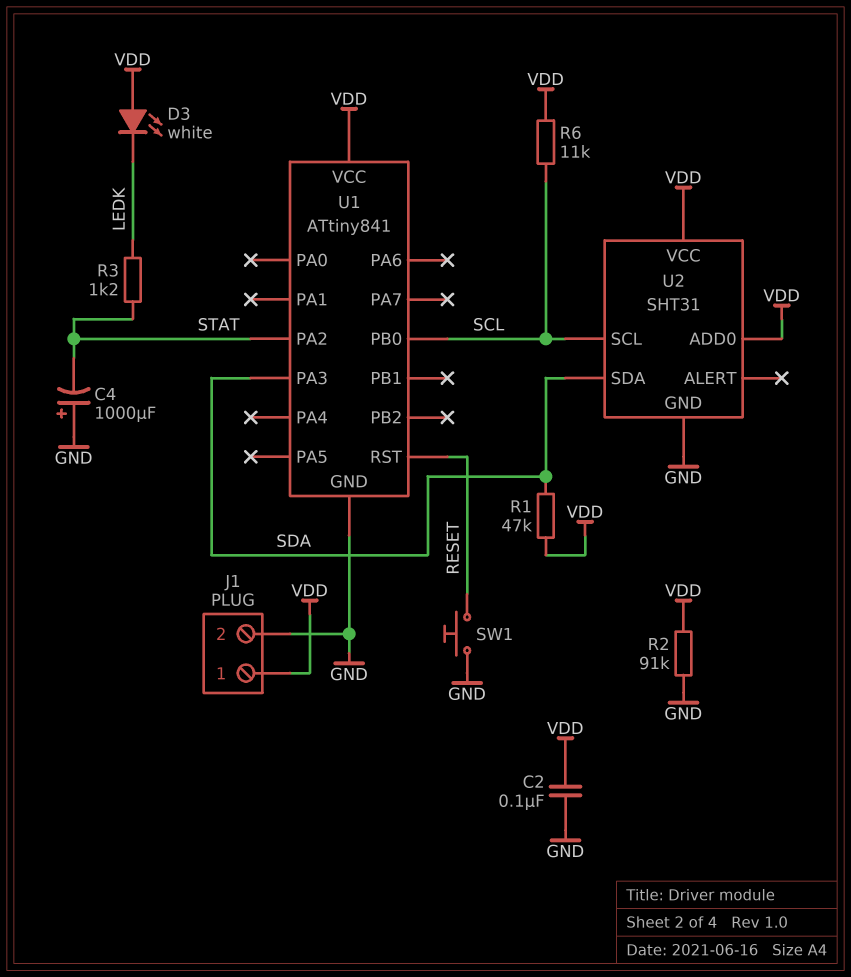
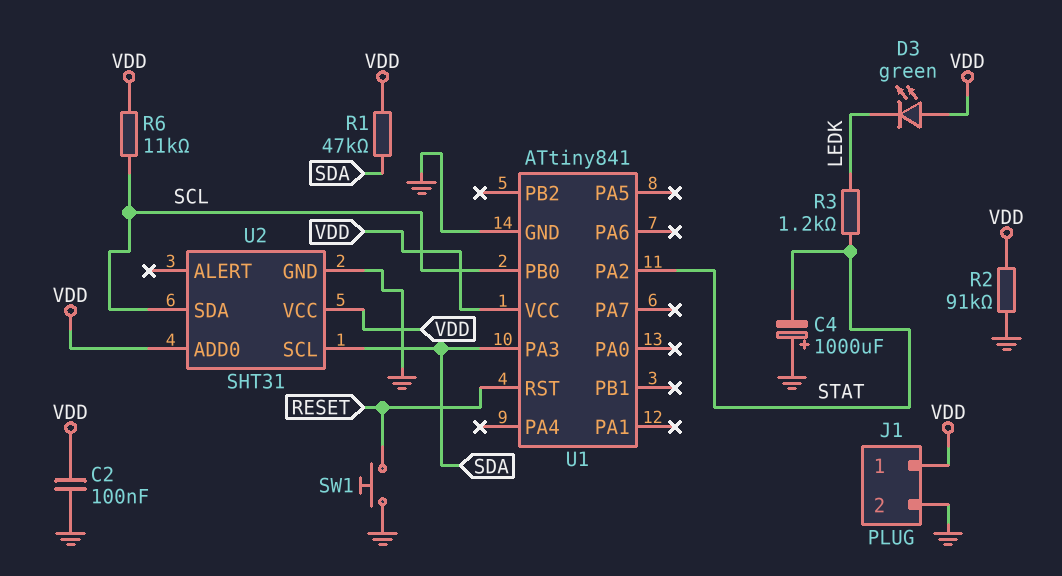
D3: LED white (A VDD, K LEDK) -> LED green (A VDD, K LEDK)
U2 pin SCL: SCL -> SDA
U2 pin SDA: SDA -> SCL

